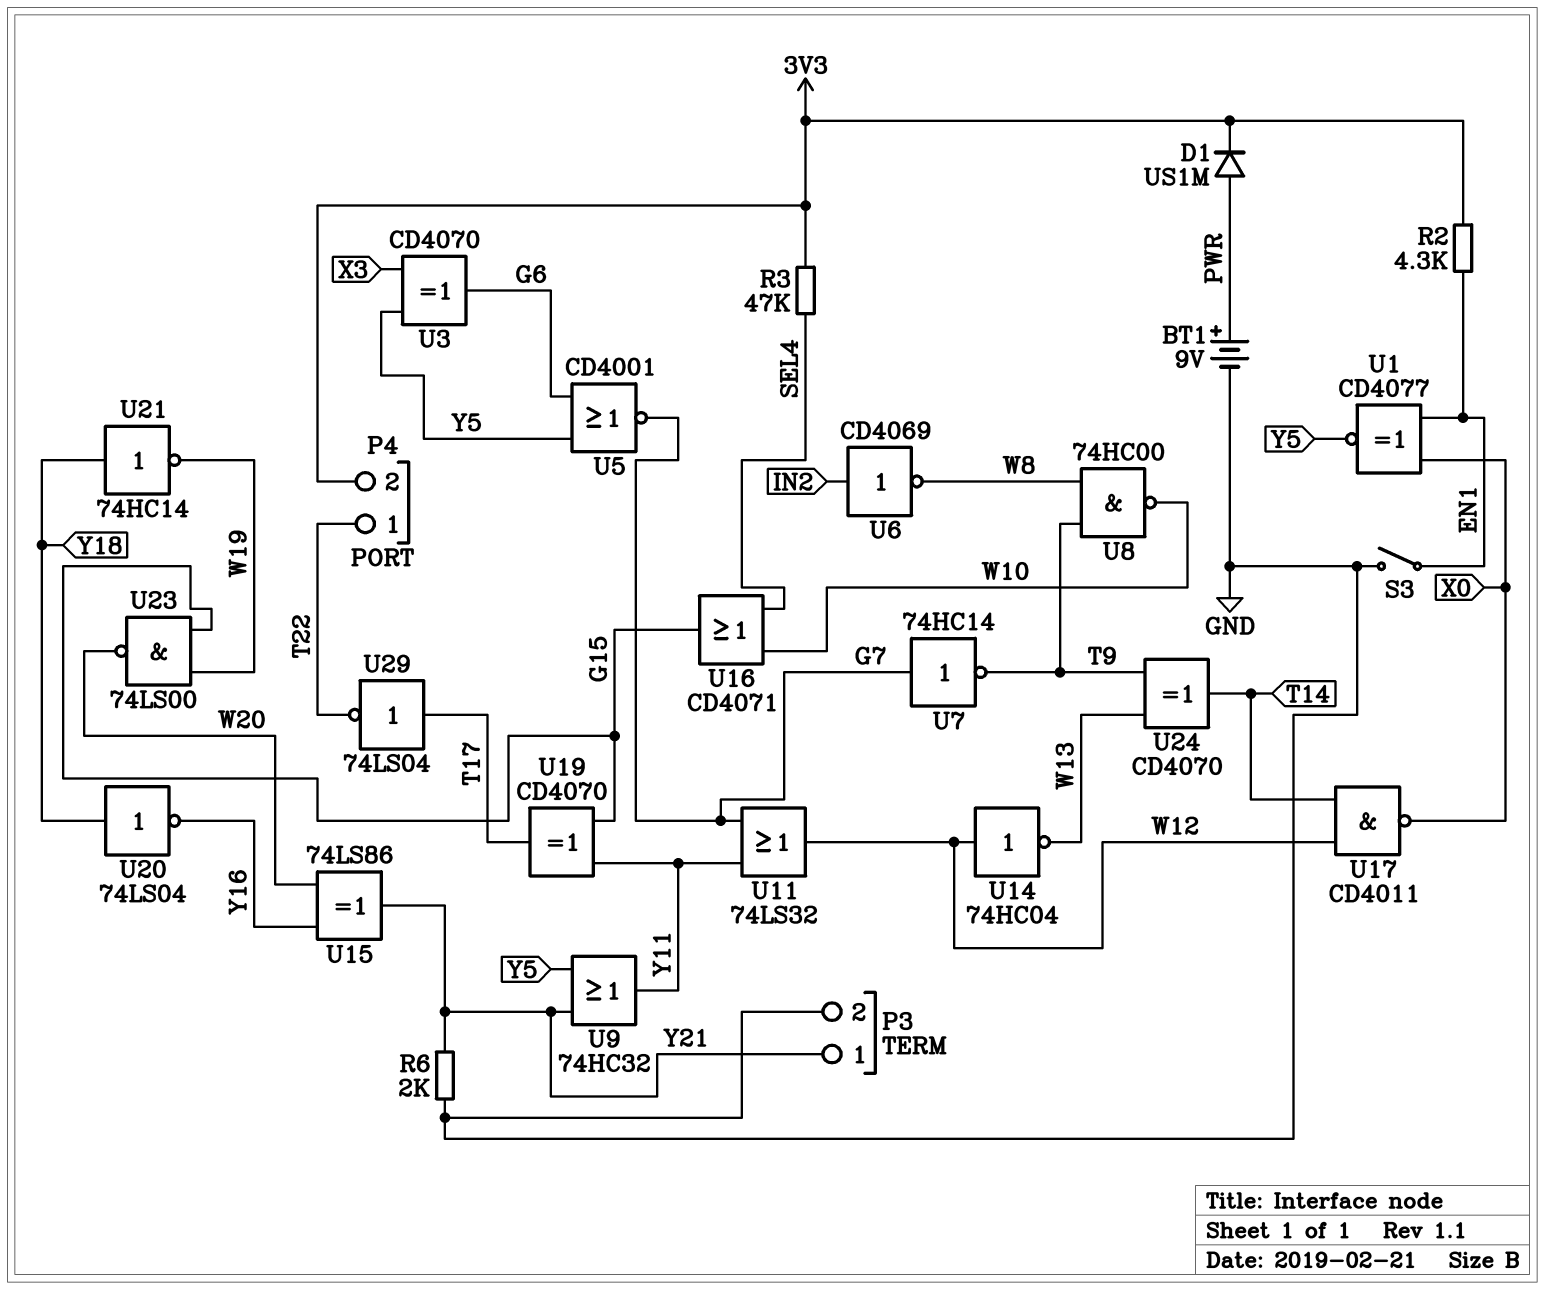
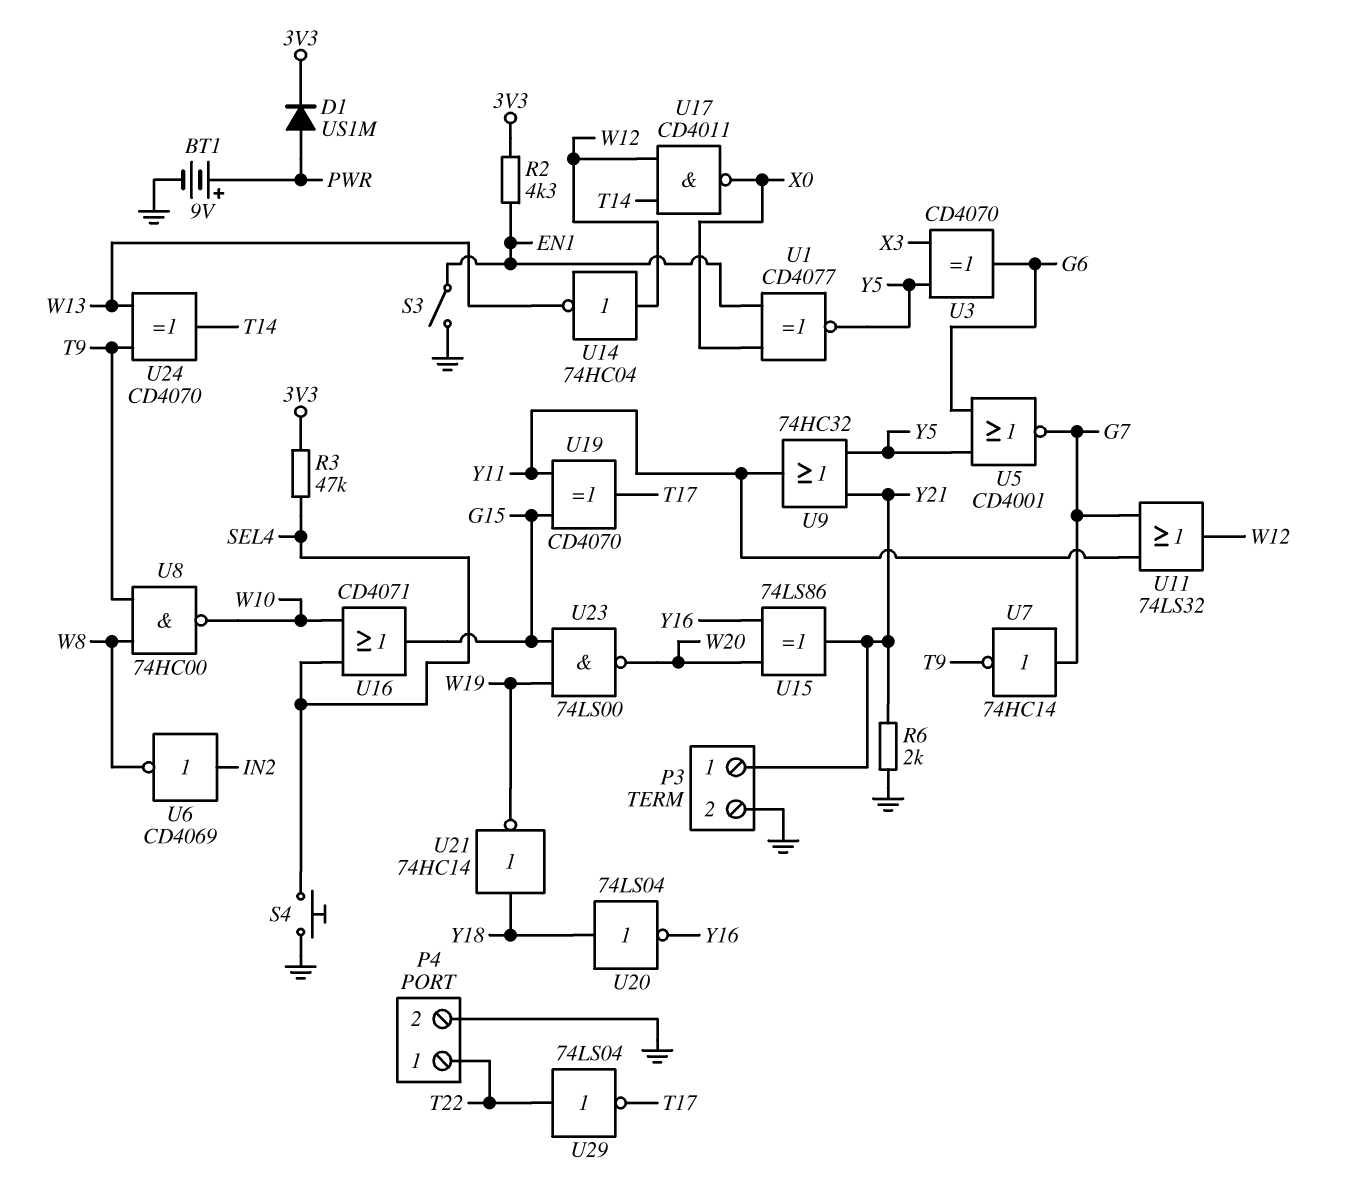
P4 pin 2: 3V3 -> GND
S4: none -> button (GND, SEL4)
U29: NOT 74LS04 (in T17, out T22) -> NOT 74LS04 (in T22, out T17)

